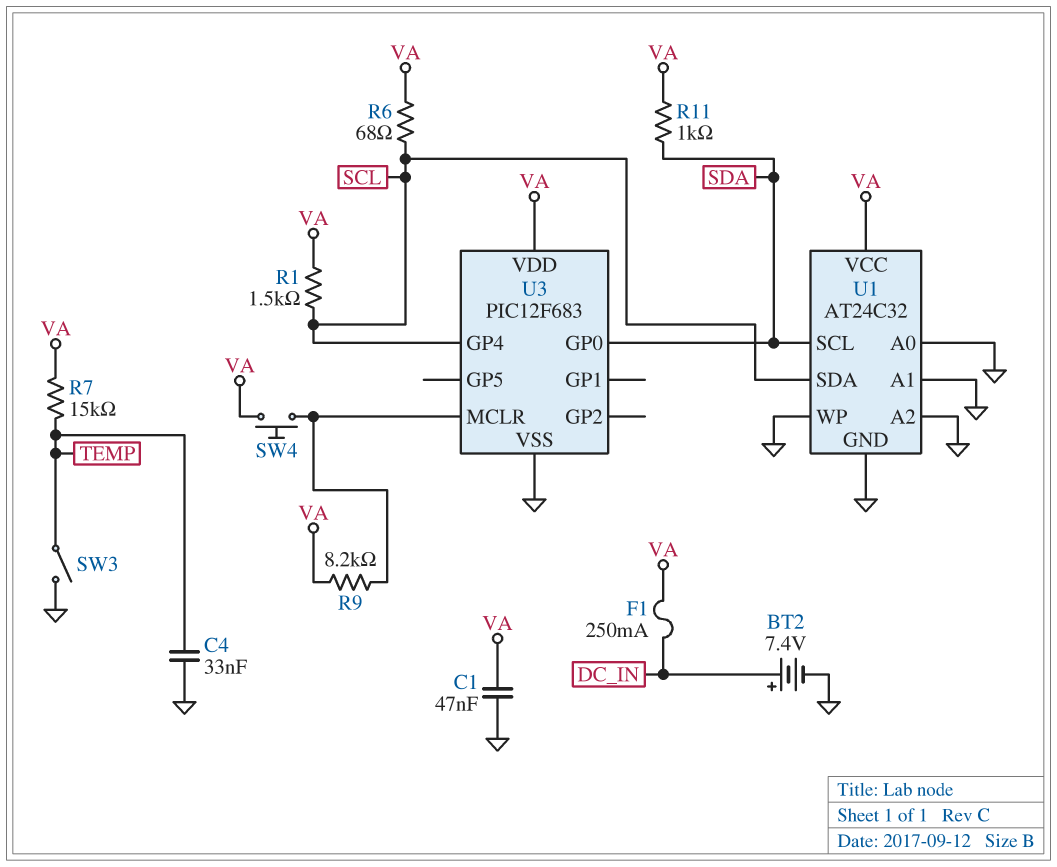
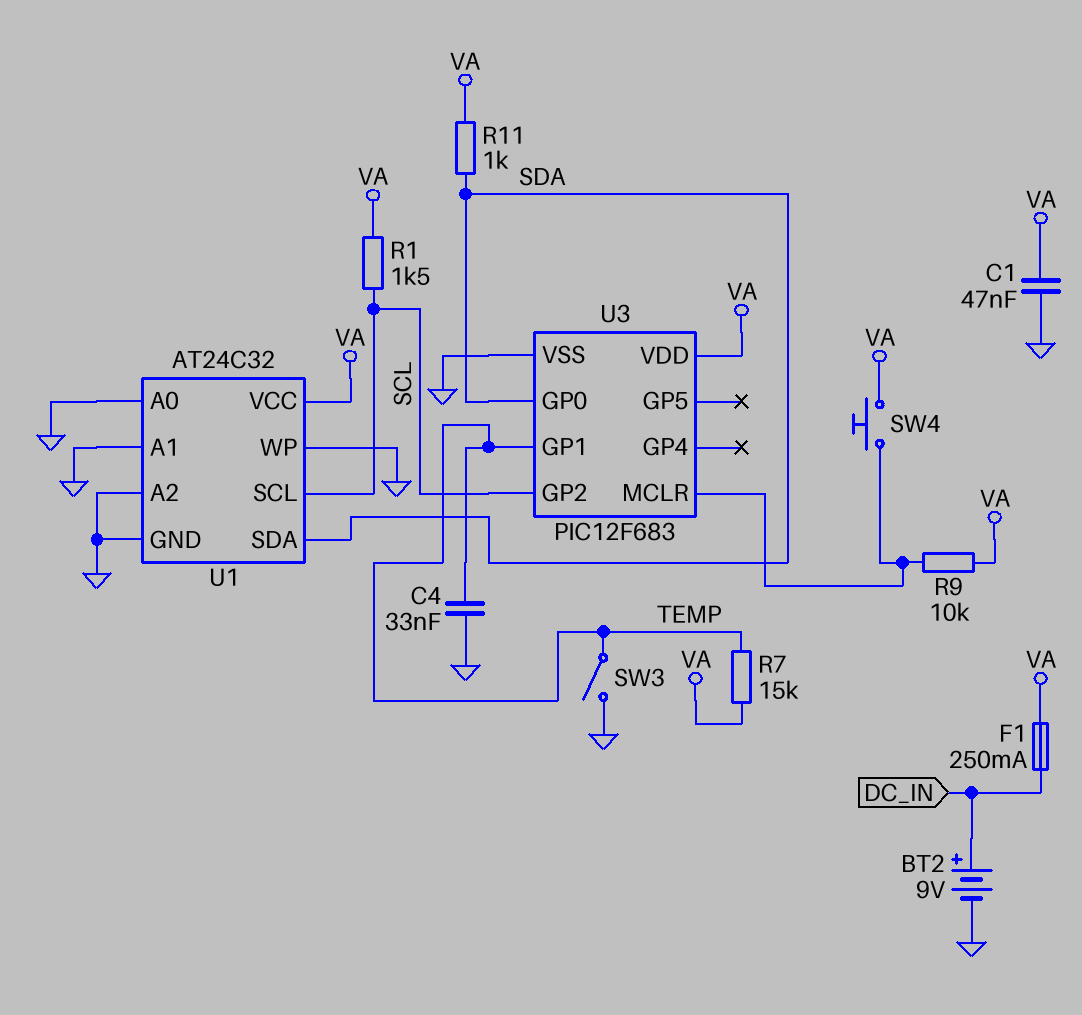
BT2: 7.4V (plus DC_IN, minus GND) -> 9V (plus DC_IN, minus GND)
R6: 68 (SCL, VA) -> none
R9: 8.2k (U3/MCLR, VA) -> 10k (U3/MCLR, VA)
U1 pin SCL: SDA -> SCL
U1 pin SDA: SCL -> SDA
U3 pin GP1: none -> TEMP
U3 pin GP2: none -> SCL
U3 pin GP4: SCL -> none

